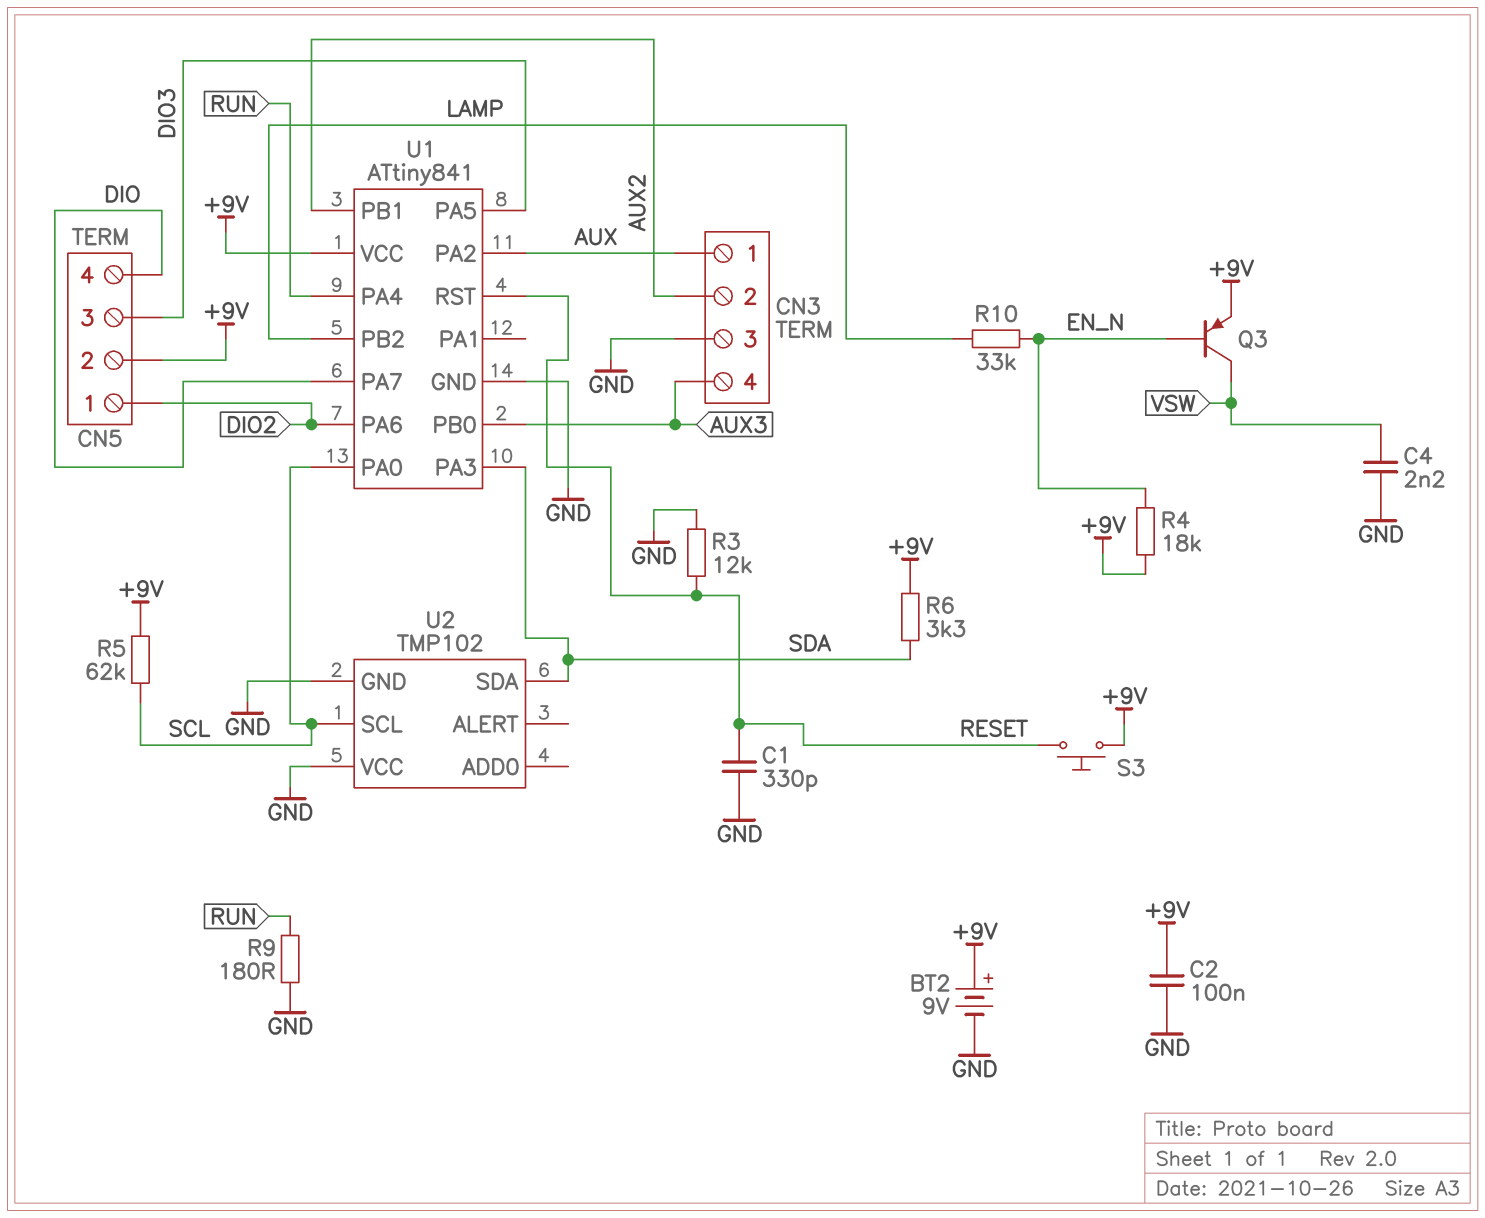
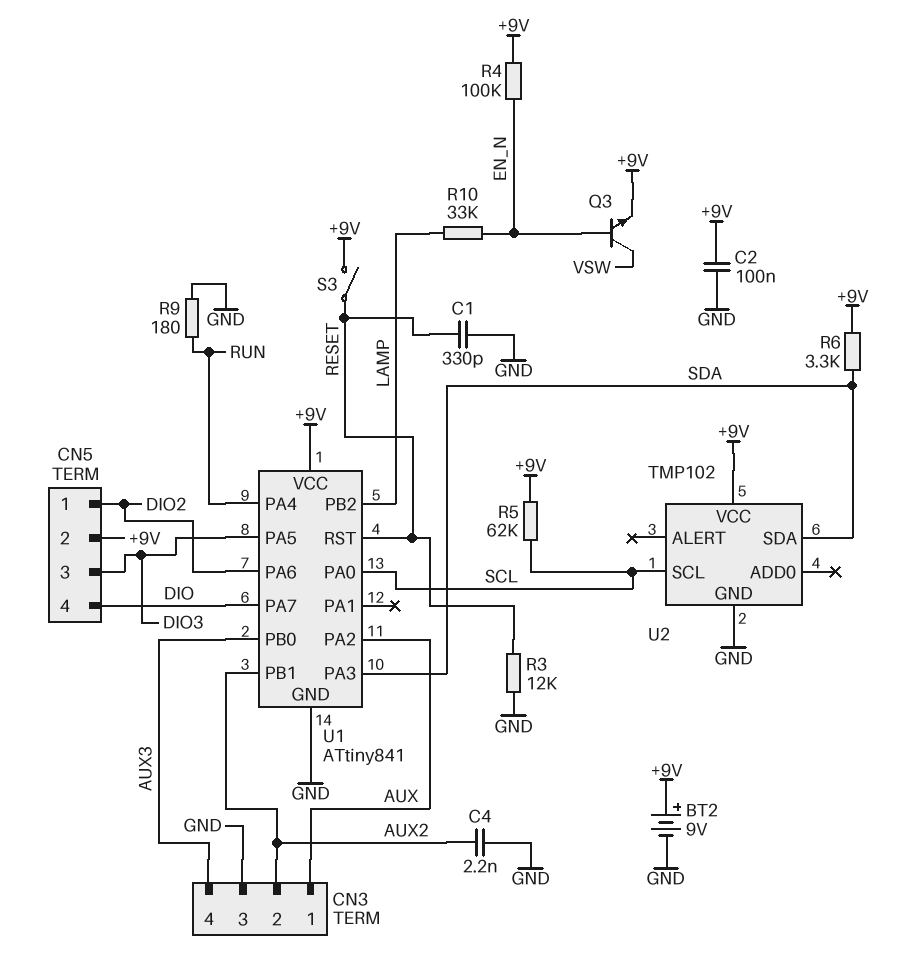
C4: 2.2nF (GND, VSW) -> 2.2nF (AUX2, GND)
Q3: PNP (B EN_N, C VSW, E +9V) -> NPN (B EN_N, C VSW, E +9V)
R4: 18k (+9V, EN_N) -> 100k (+9V, EN_N)
S3: button (+9V, RESET) -> switch (+9V, RESET)
U2 pin VCC: GND -> +9V

